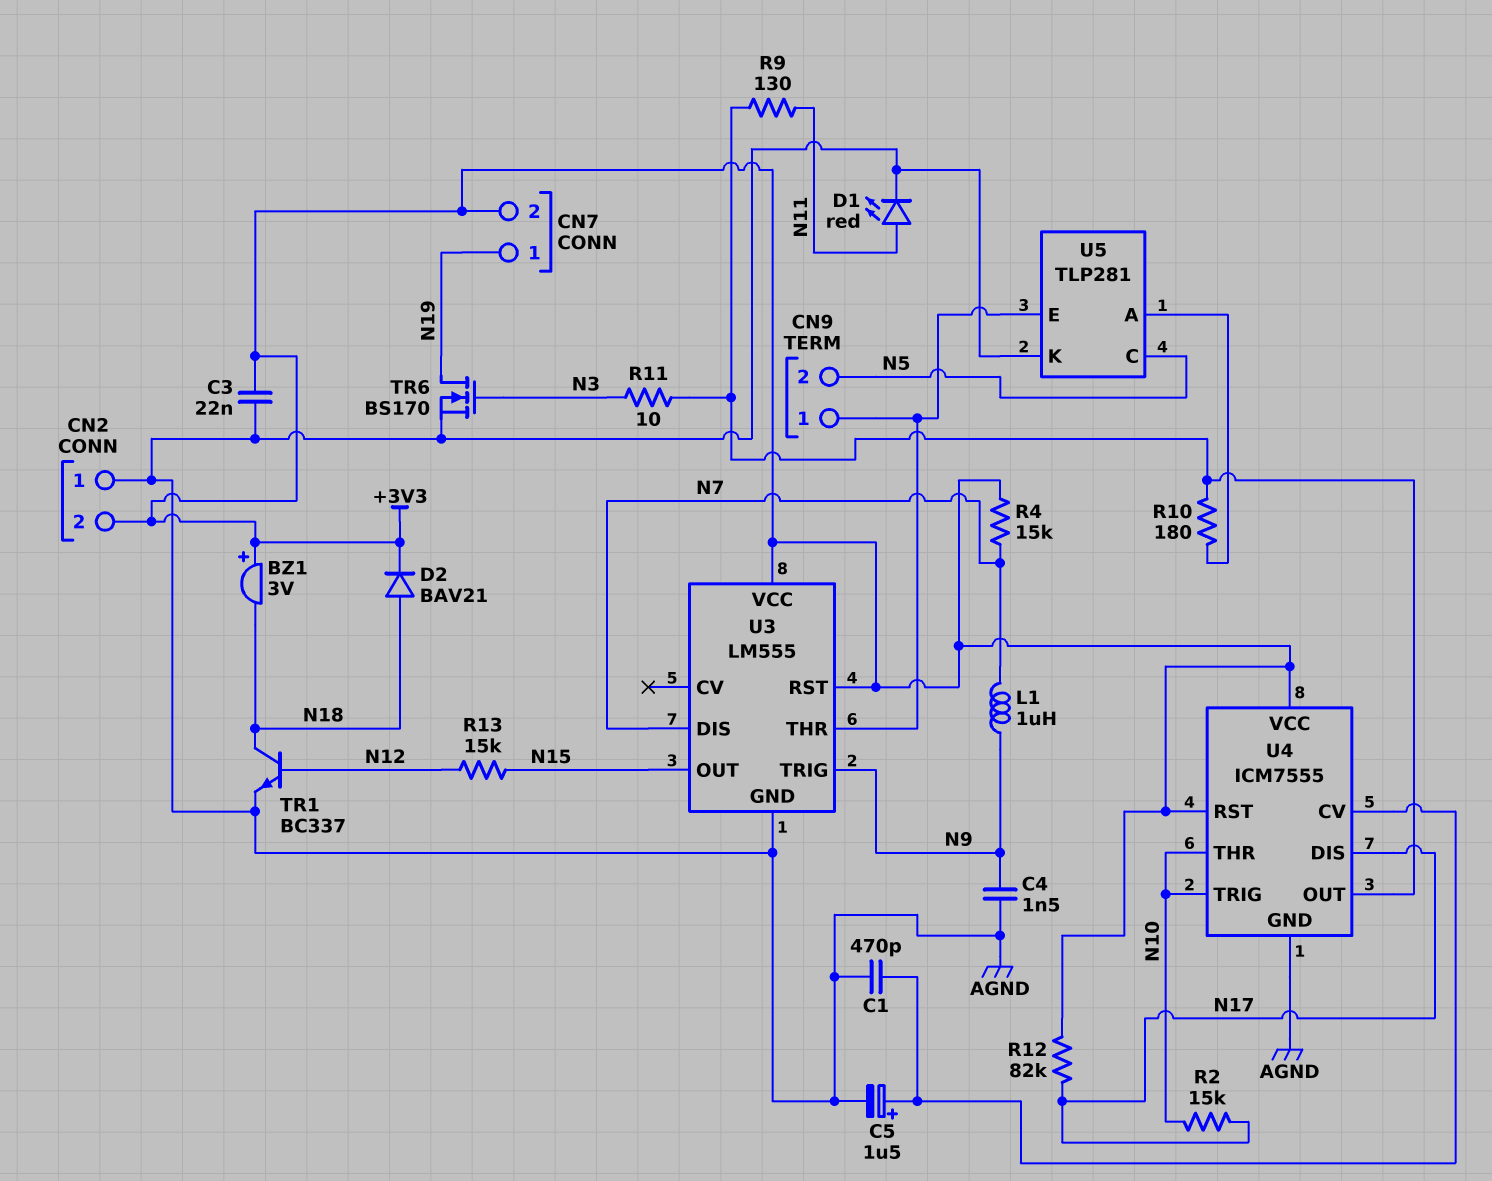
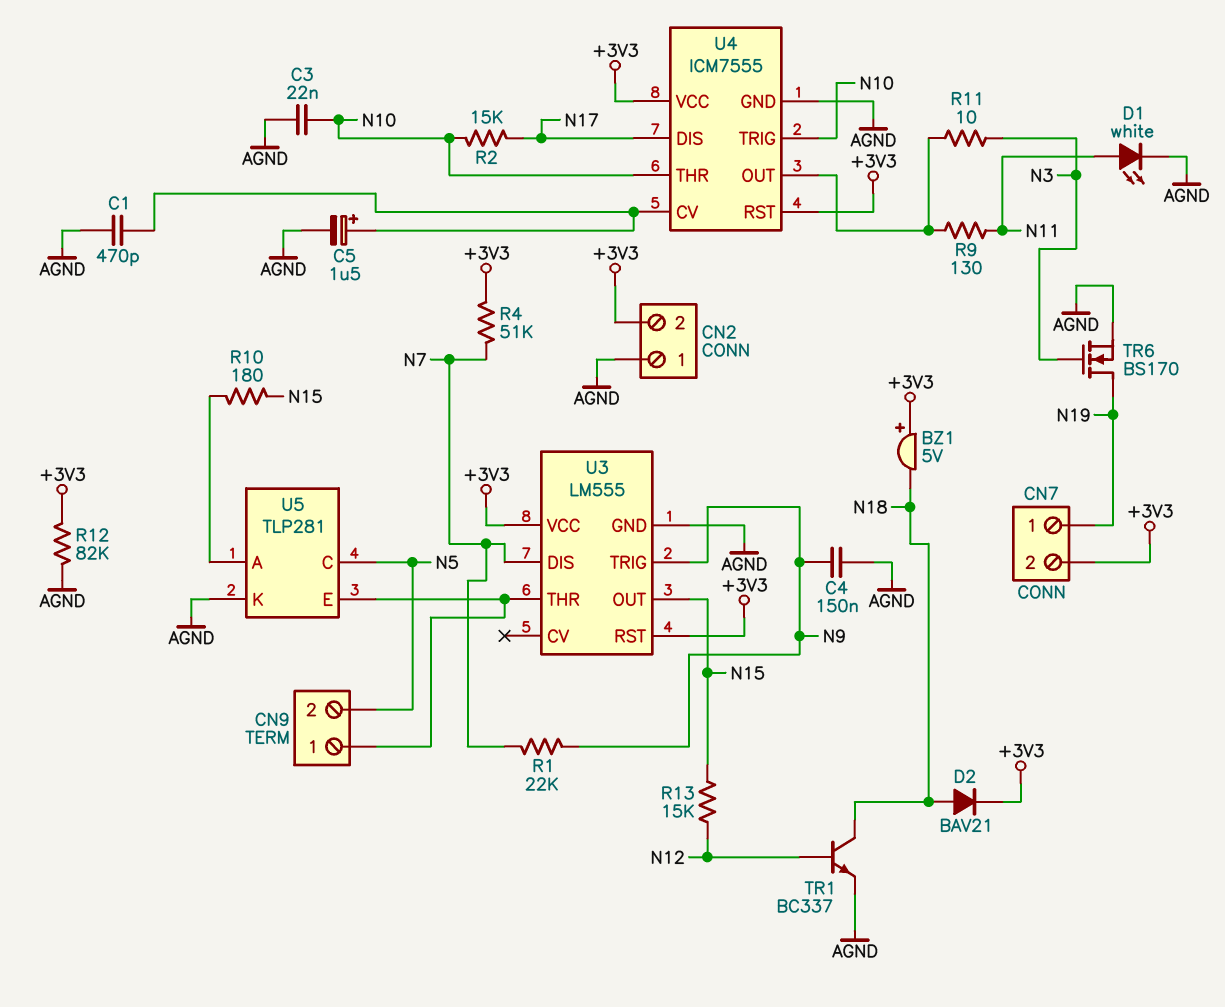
BZ1: buzzer 3V (plus +3V3, minus N18) -> buzzer 5V (plus +3V3, minus N18)
C3: 22nF (+3V3, AGND) -> 22nF (AGND, N10)
C4: 1.5nF (AGND, N9) -> 150nF (AGND, N9)
D1: LED red (A N11, K AGND) -> LED white (A N11, K AGND)
L1: 1uH (N7, N9) -> none
R1: none -> 22k (N7, N9)
R4: 15k (+3V3, N7) -> 51k (+3V3, N7)
R10: 180 (U4/OUT, U5/A) -> 180 (N15, U5/A)
R12: 82k (+3V3, N17) -> 82k (+3V3, AGND)

